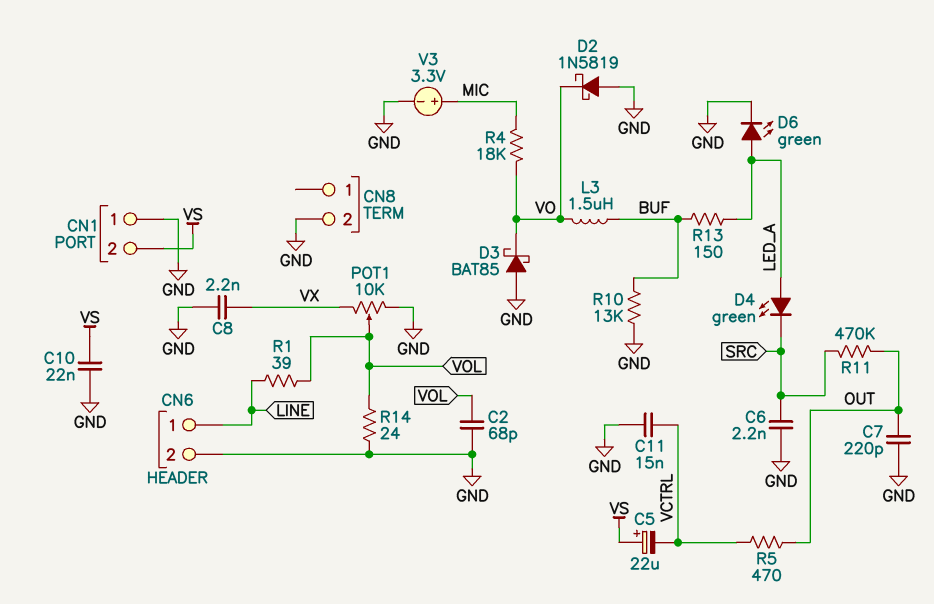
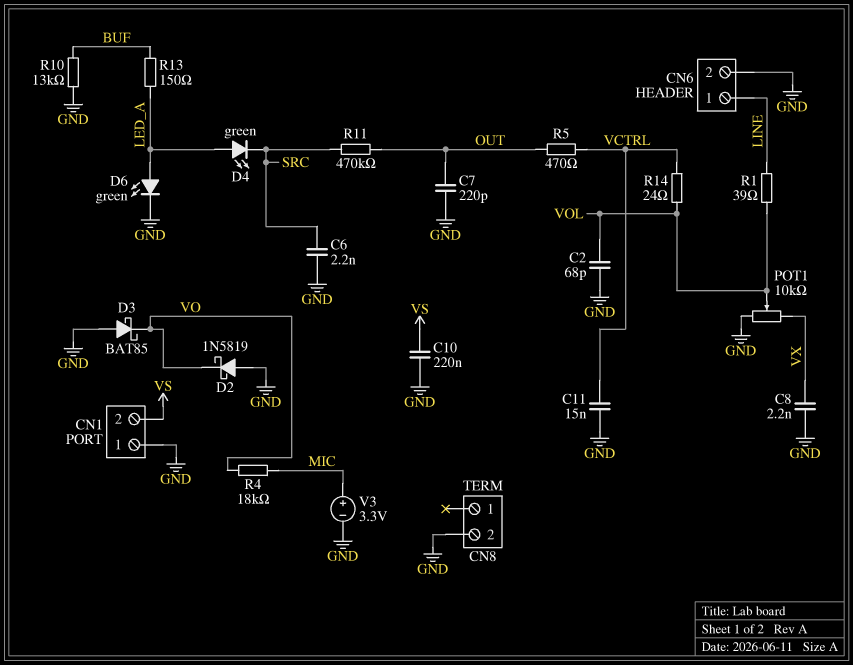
C5: 22uF (plus VS, minus VCTRL) -> none
C10: 22nF (GND, VS) -> 220nF (GND, VS)
L3: 1.5uH (BUF, VO) -> none
R14: 24 (GND, VOL) -> 24 (VCTRL, VOL)

